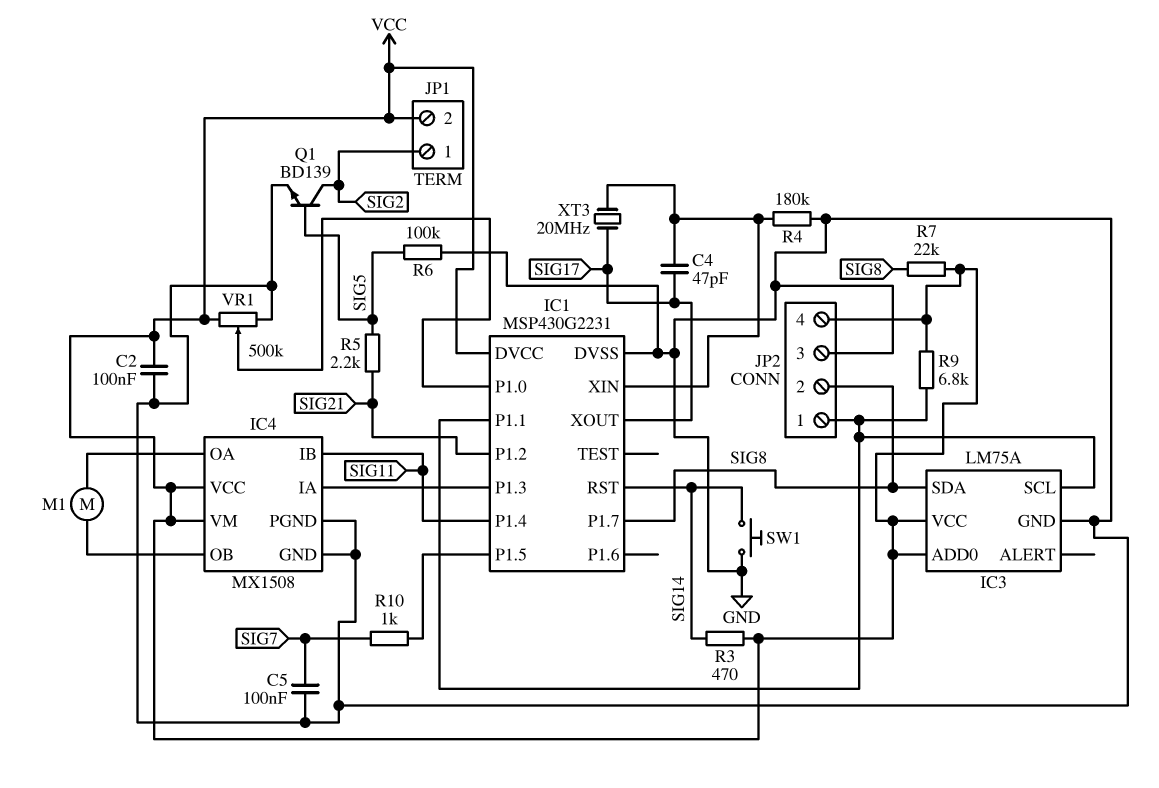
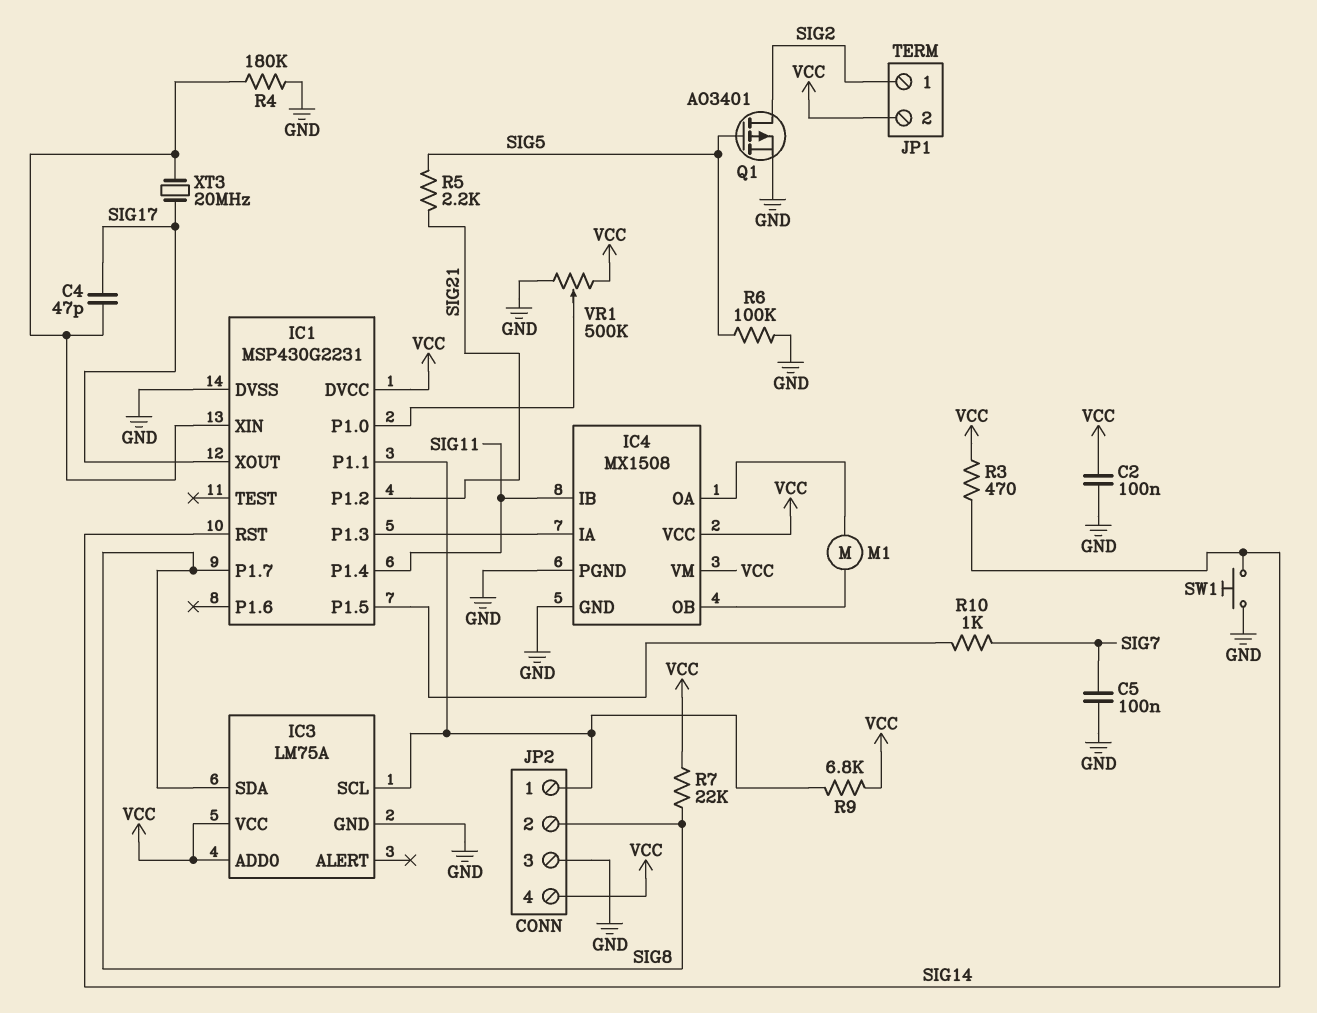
Q1: NPN BD139 (B SIG5, C SIG2, E GND) -> PMOS AO3401 (G SIG5, D SIG2, S GND)

